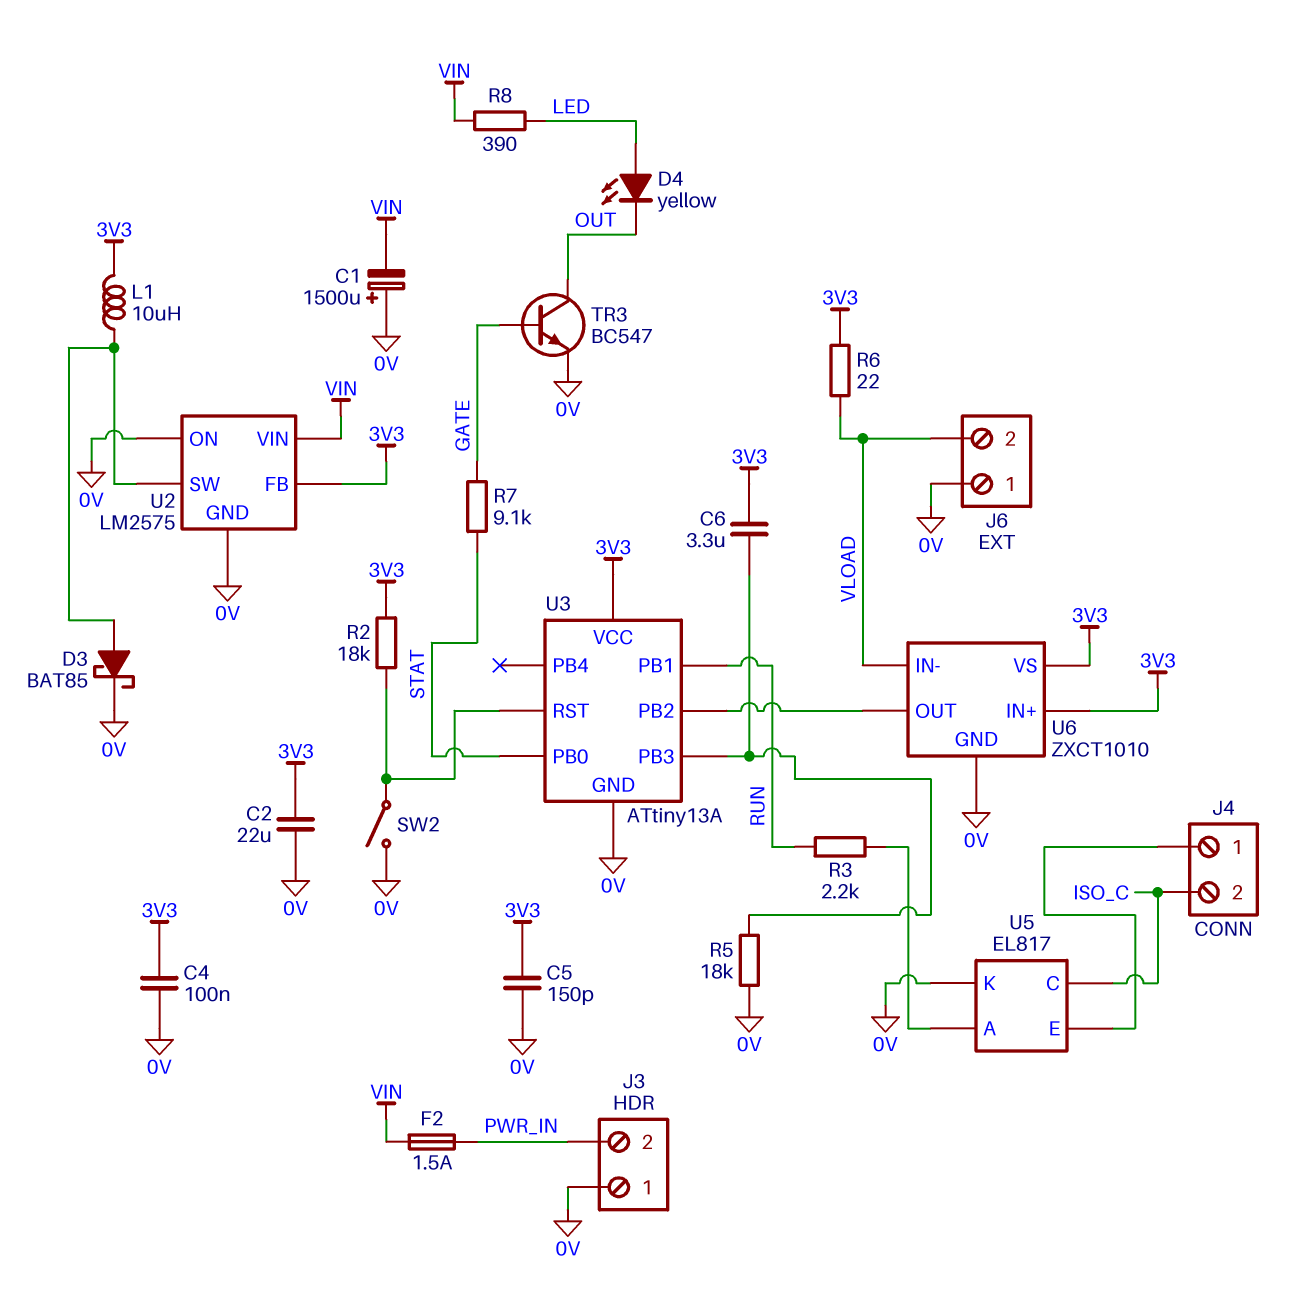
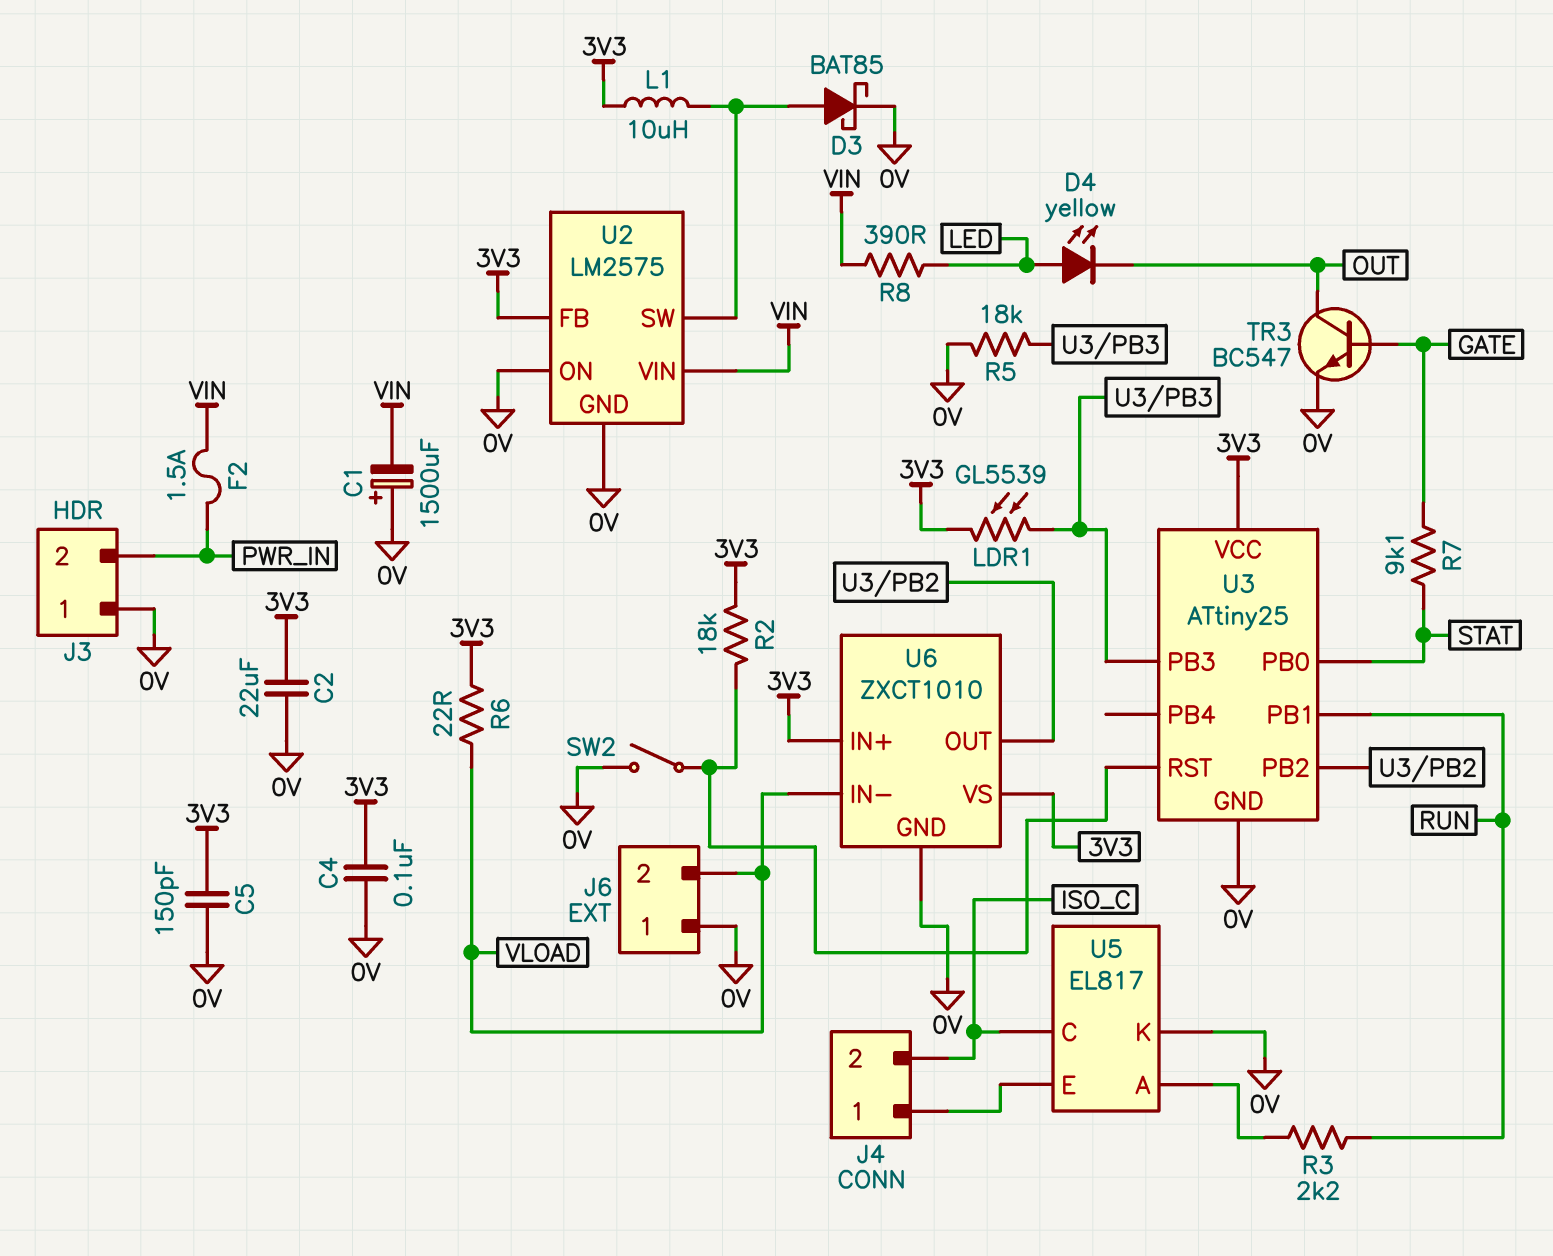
C6: 3.3uF (3V3, U3/PB3) -> none
LDR1: none -> GL5539 (3V3, U3/PB3)
U3: ATtiny13A -> ATtiny25

